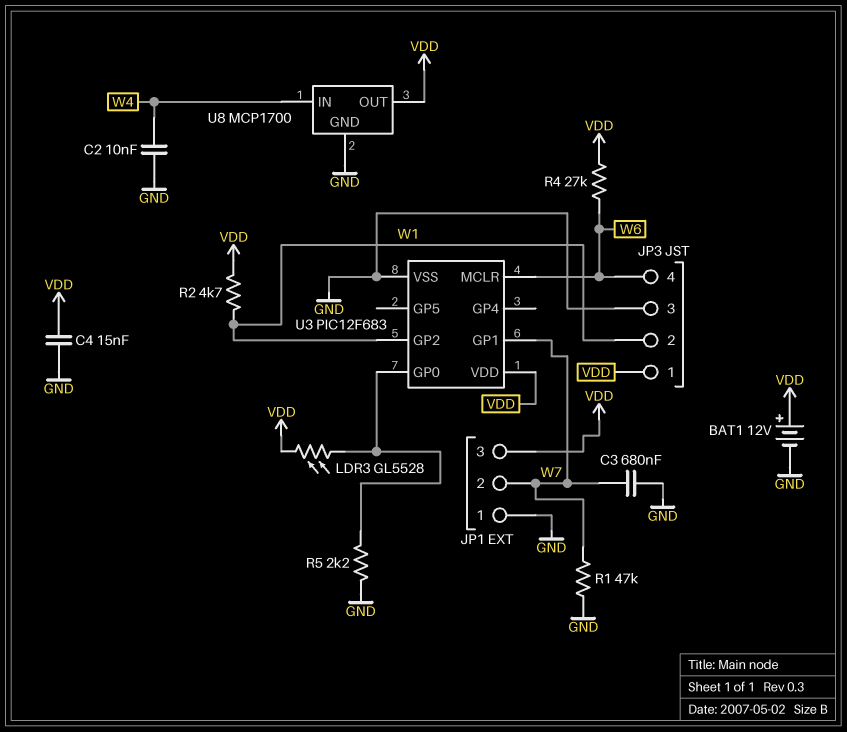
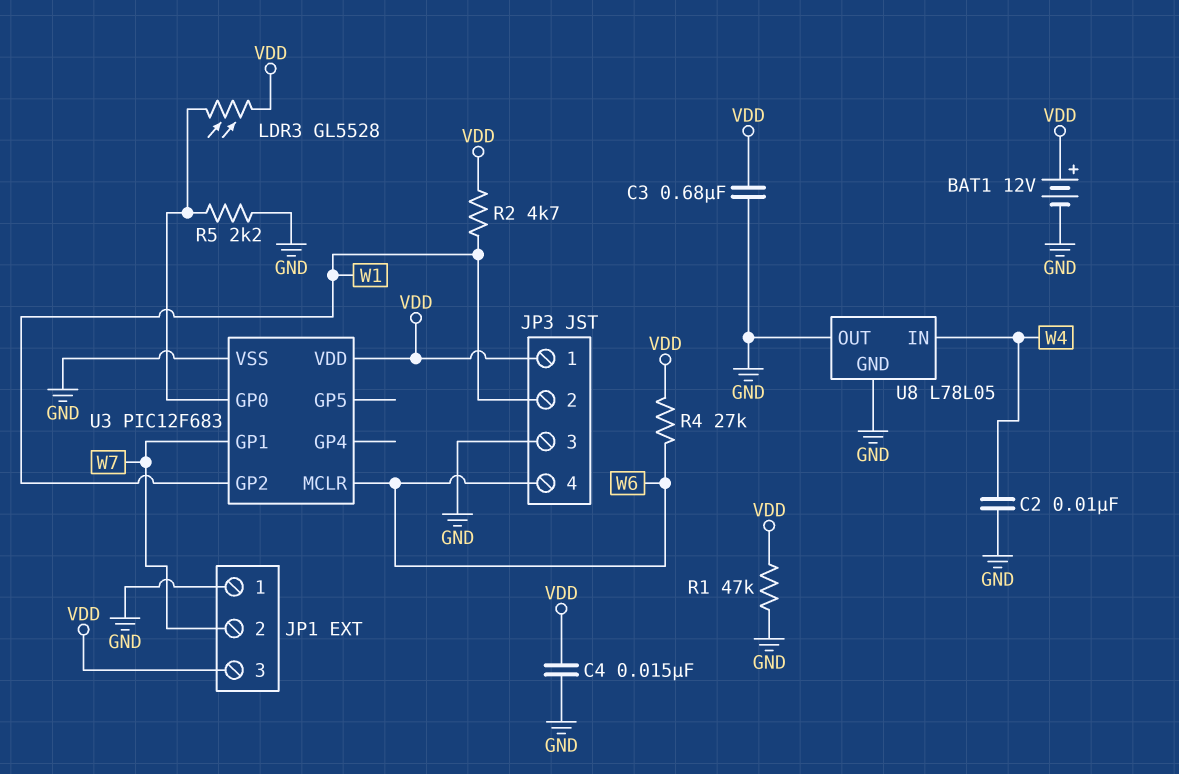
C3: 680nF (GND, W7) -> 680nF (GND, VDD)
R1: 47k (GND, W7) -> 47k (GND, VDD)
U8: MCP1700 -> L78L05
U8 pin OUT: VDD -> GND

